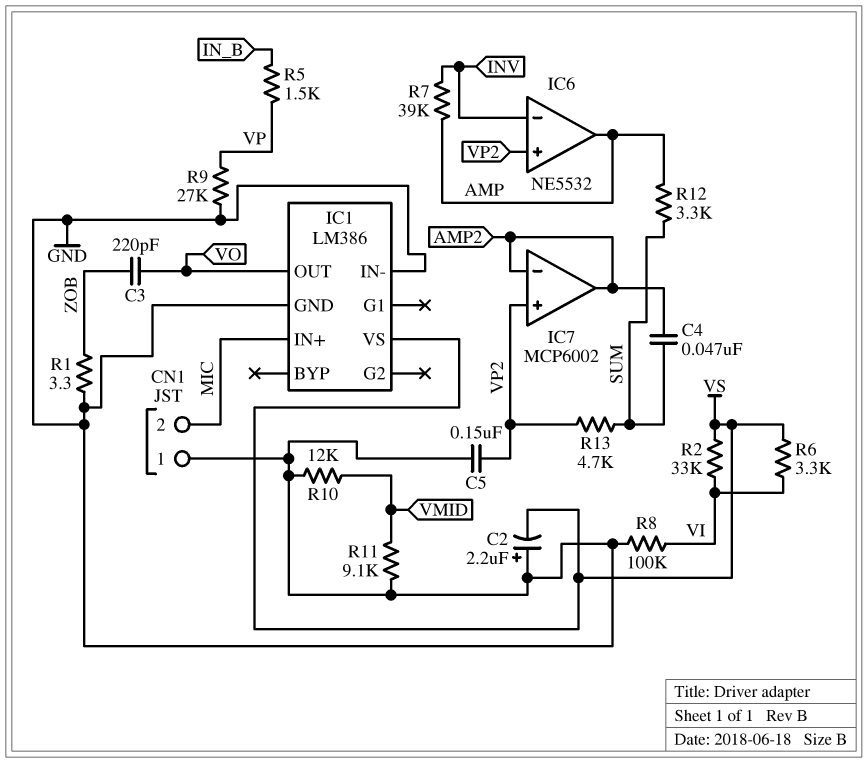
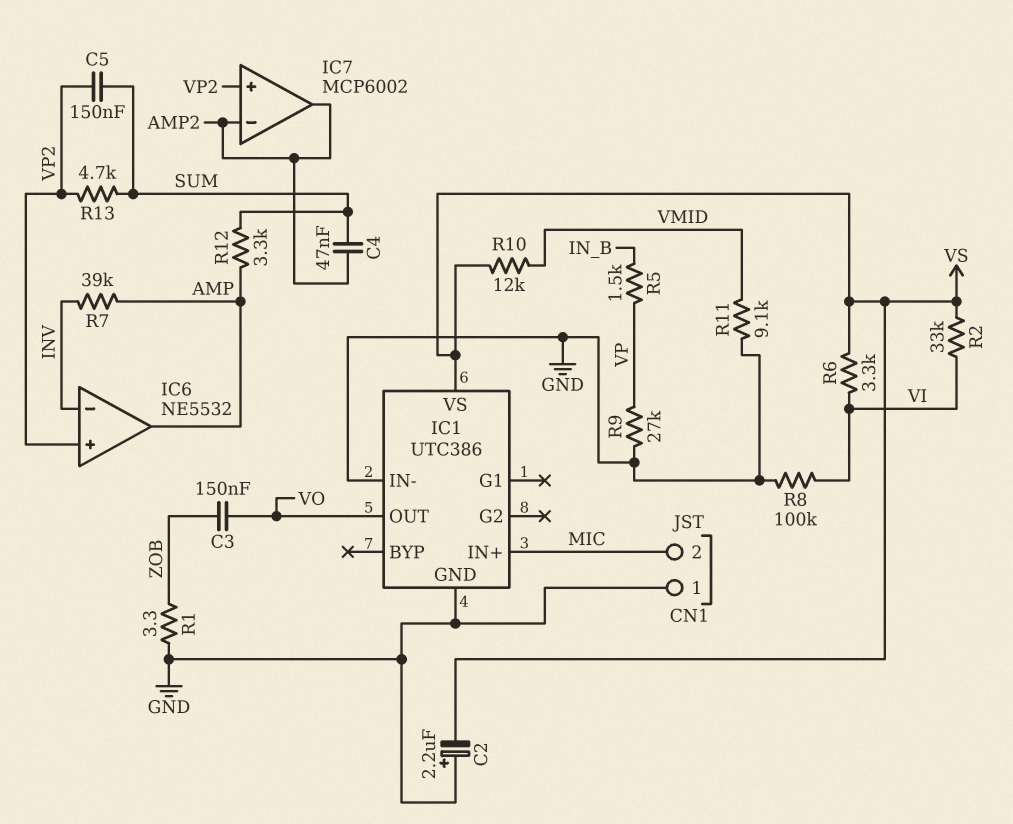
C3: 220pF (VO, ZOB) -> 150nF (VO, ZOB)
C5: 150nF (GND, VP2) -> 150nF (SUM, VP2)
IC1: LM386 -> UTC386
R10: 12k (GND, VMID) -> 12k (VMID, VS)

